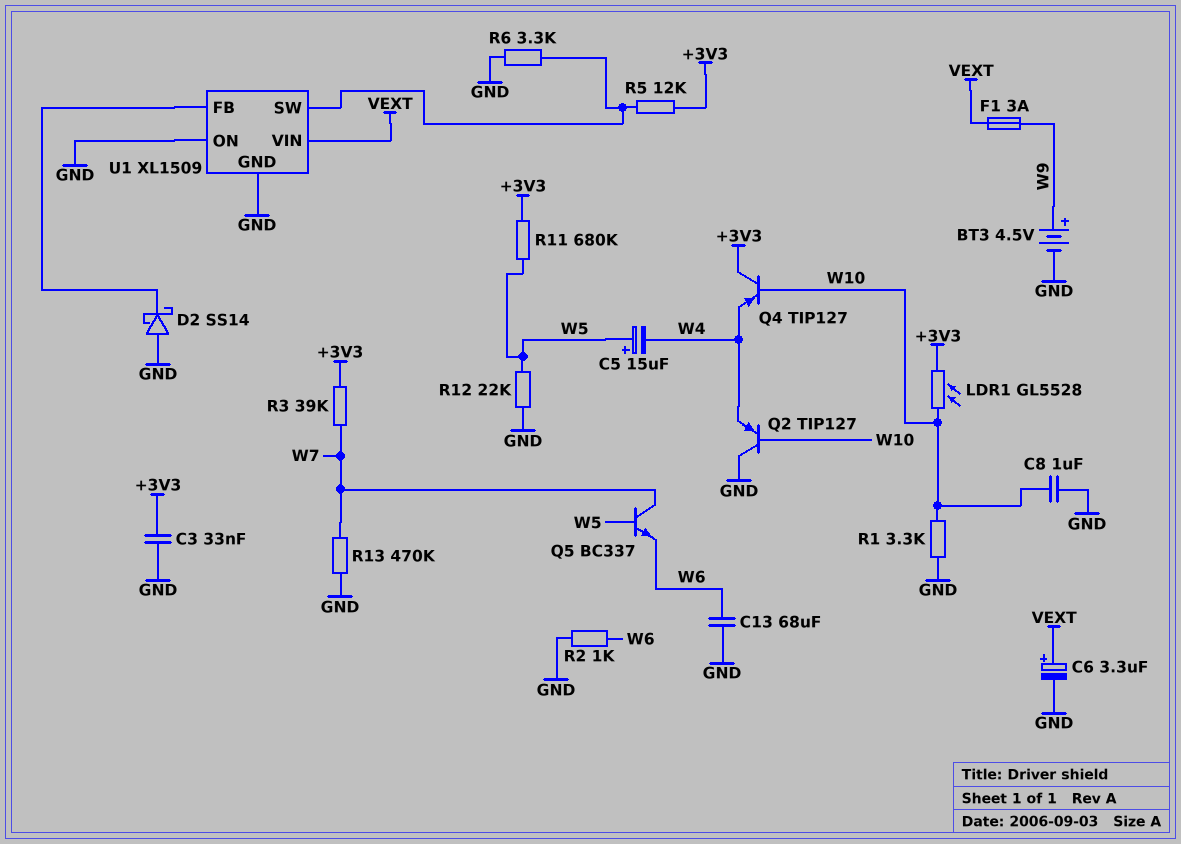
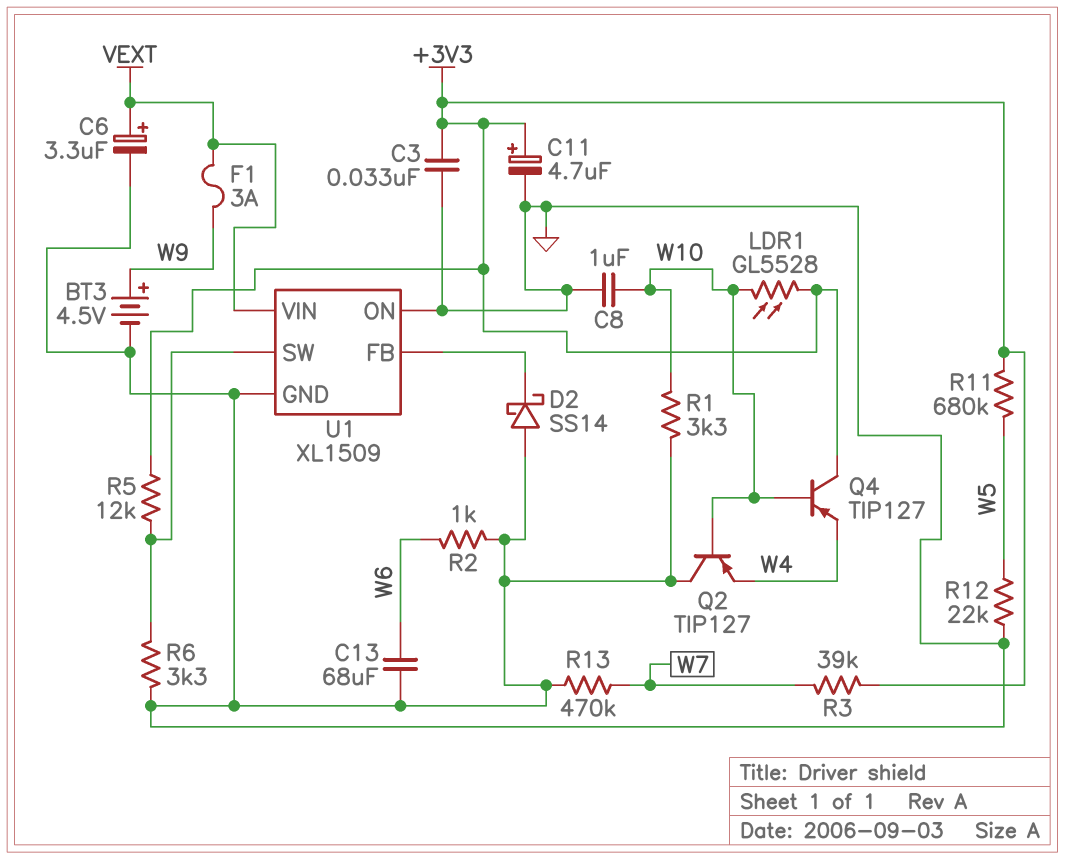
C5: 15uF (plus W5, minus W4) -> none
C11: none -> 4.7uF (plus +3V3, minus GND)
Q5: NPN BC337 (B W5, C W7, E W6) -> none

